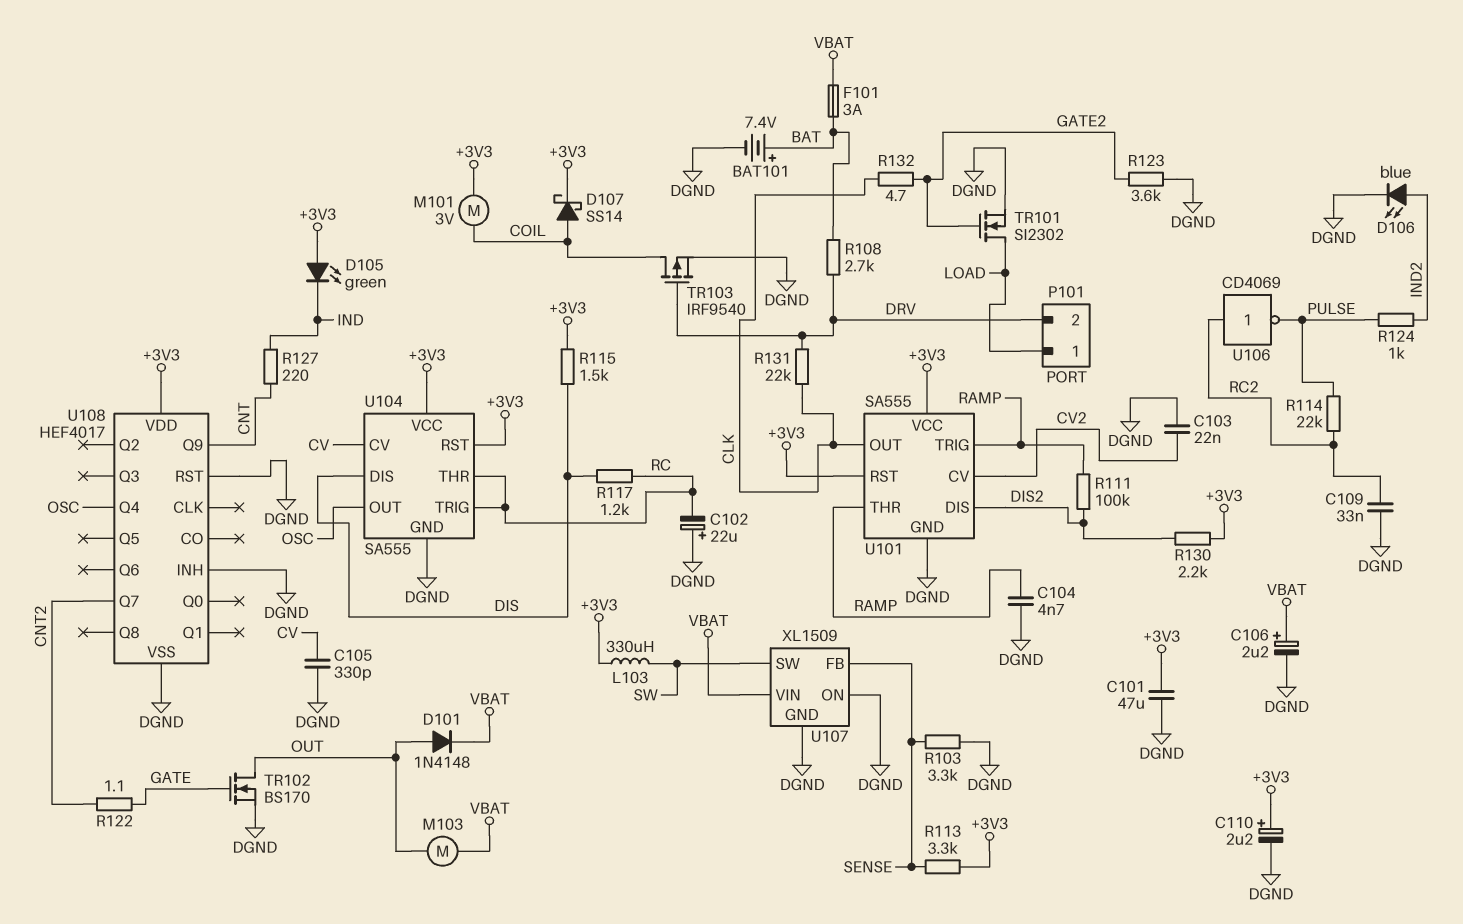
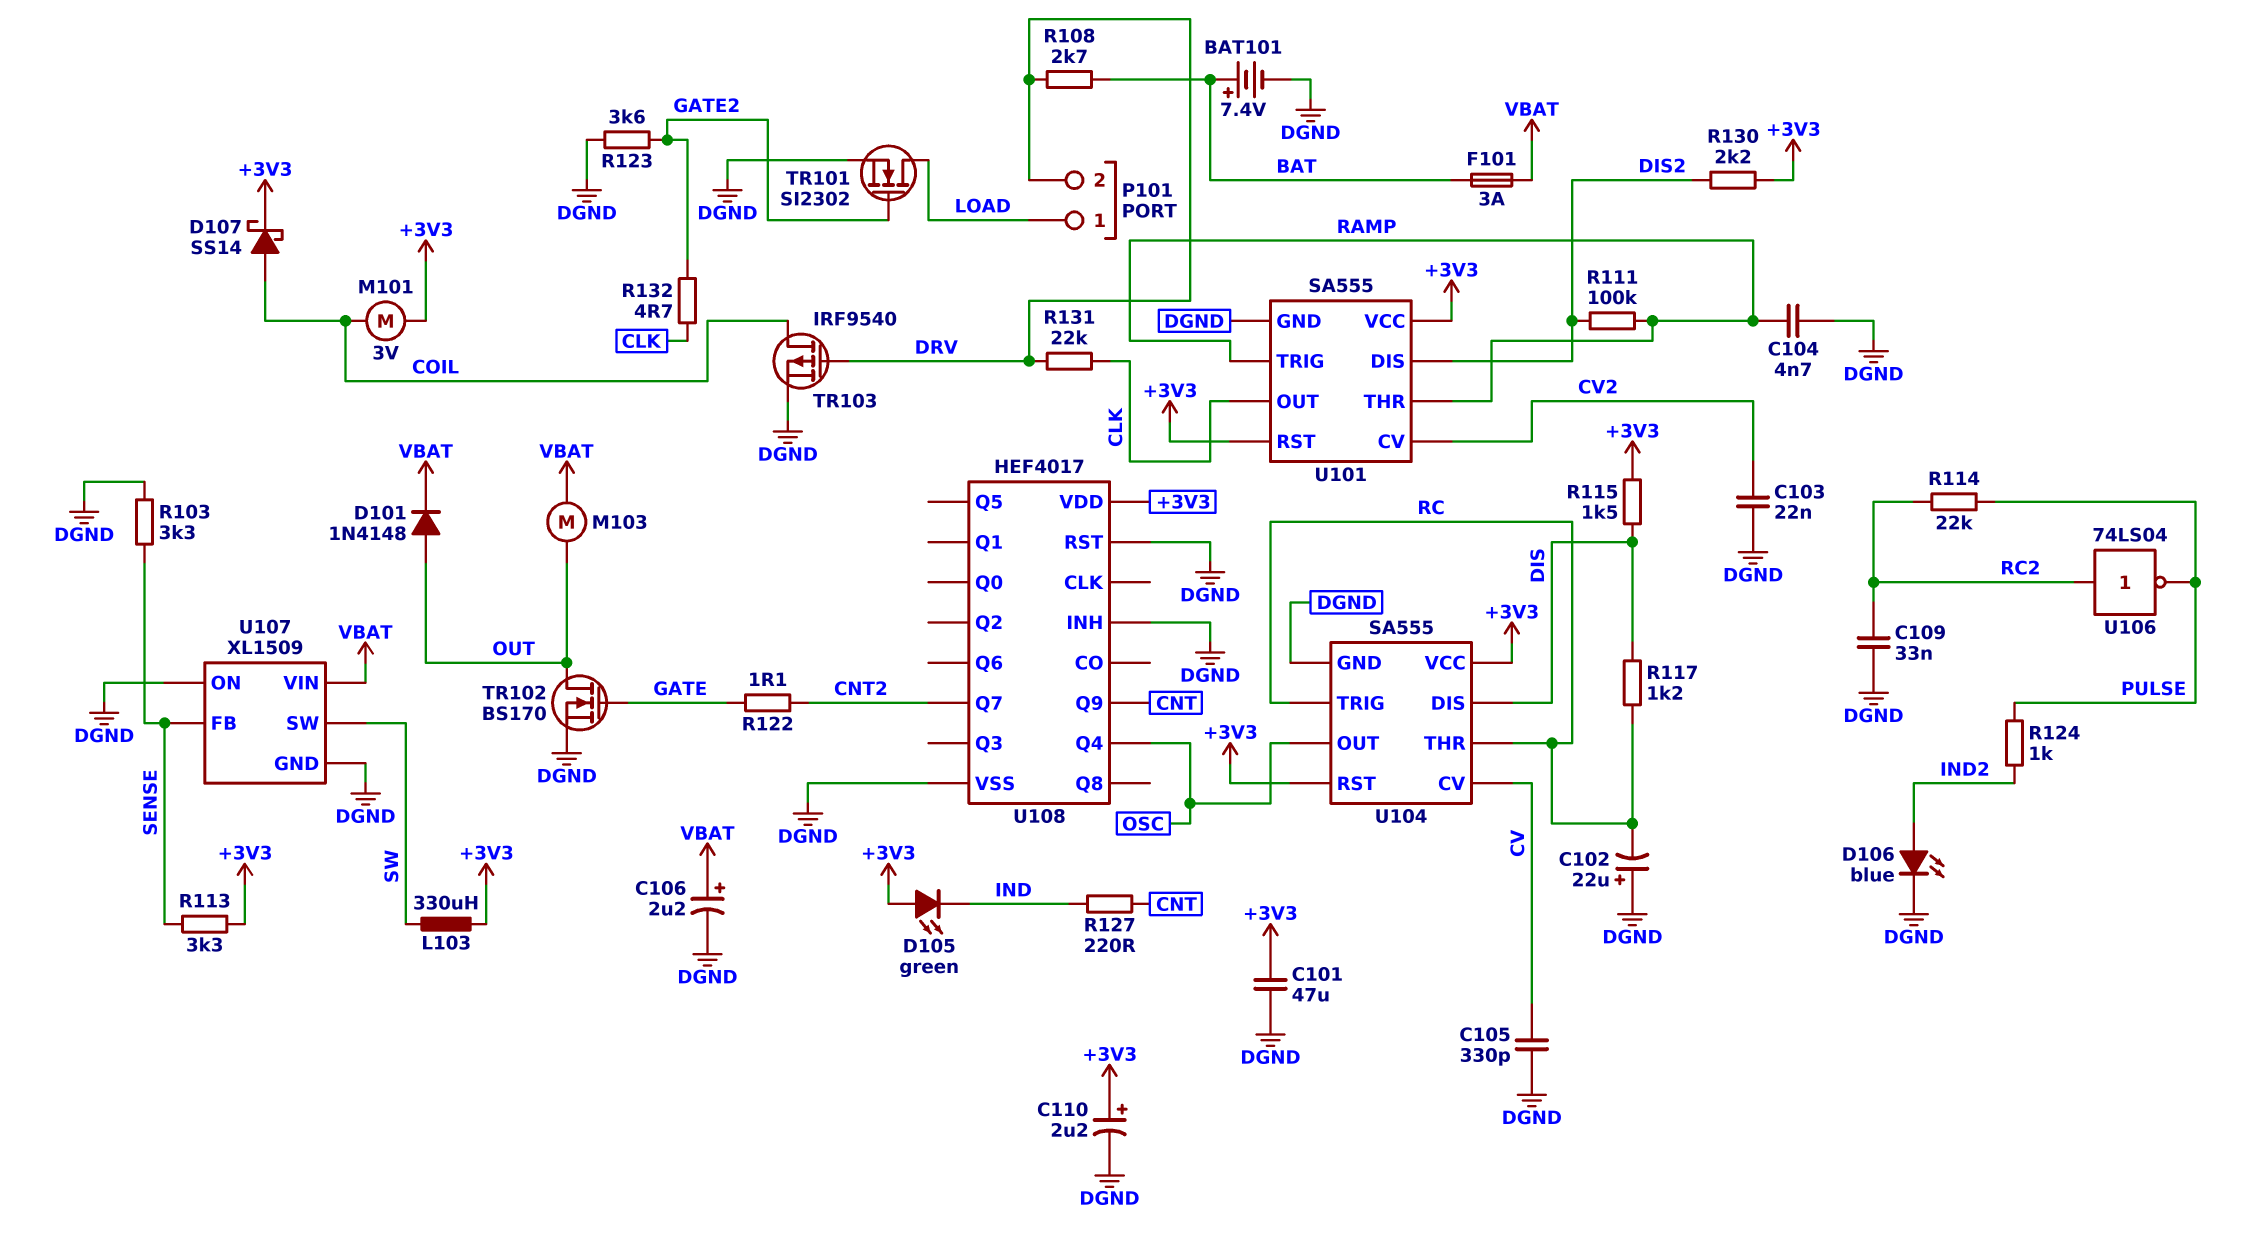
U106: NOT CD4069 (in RC2, out PULSE) -> NOT 74LS04 (in RC2, out PULSE)

